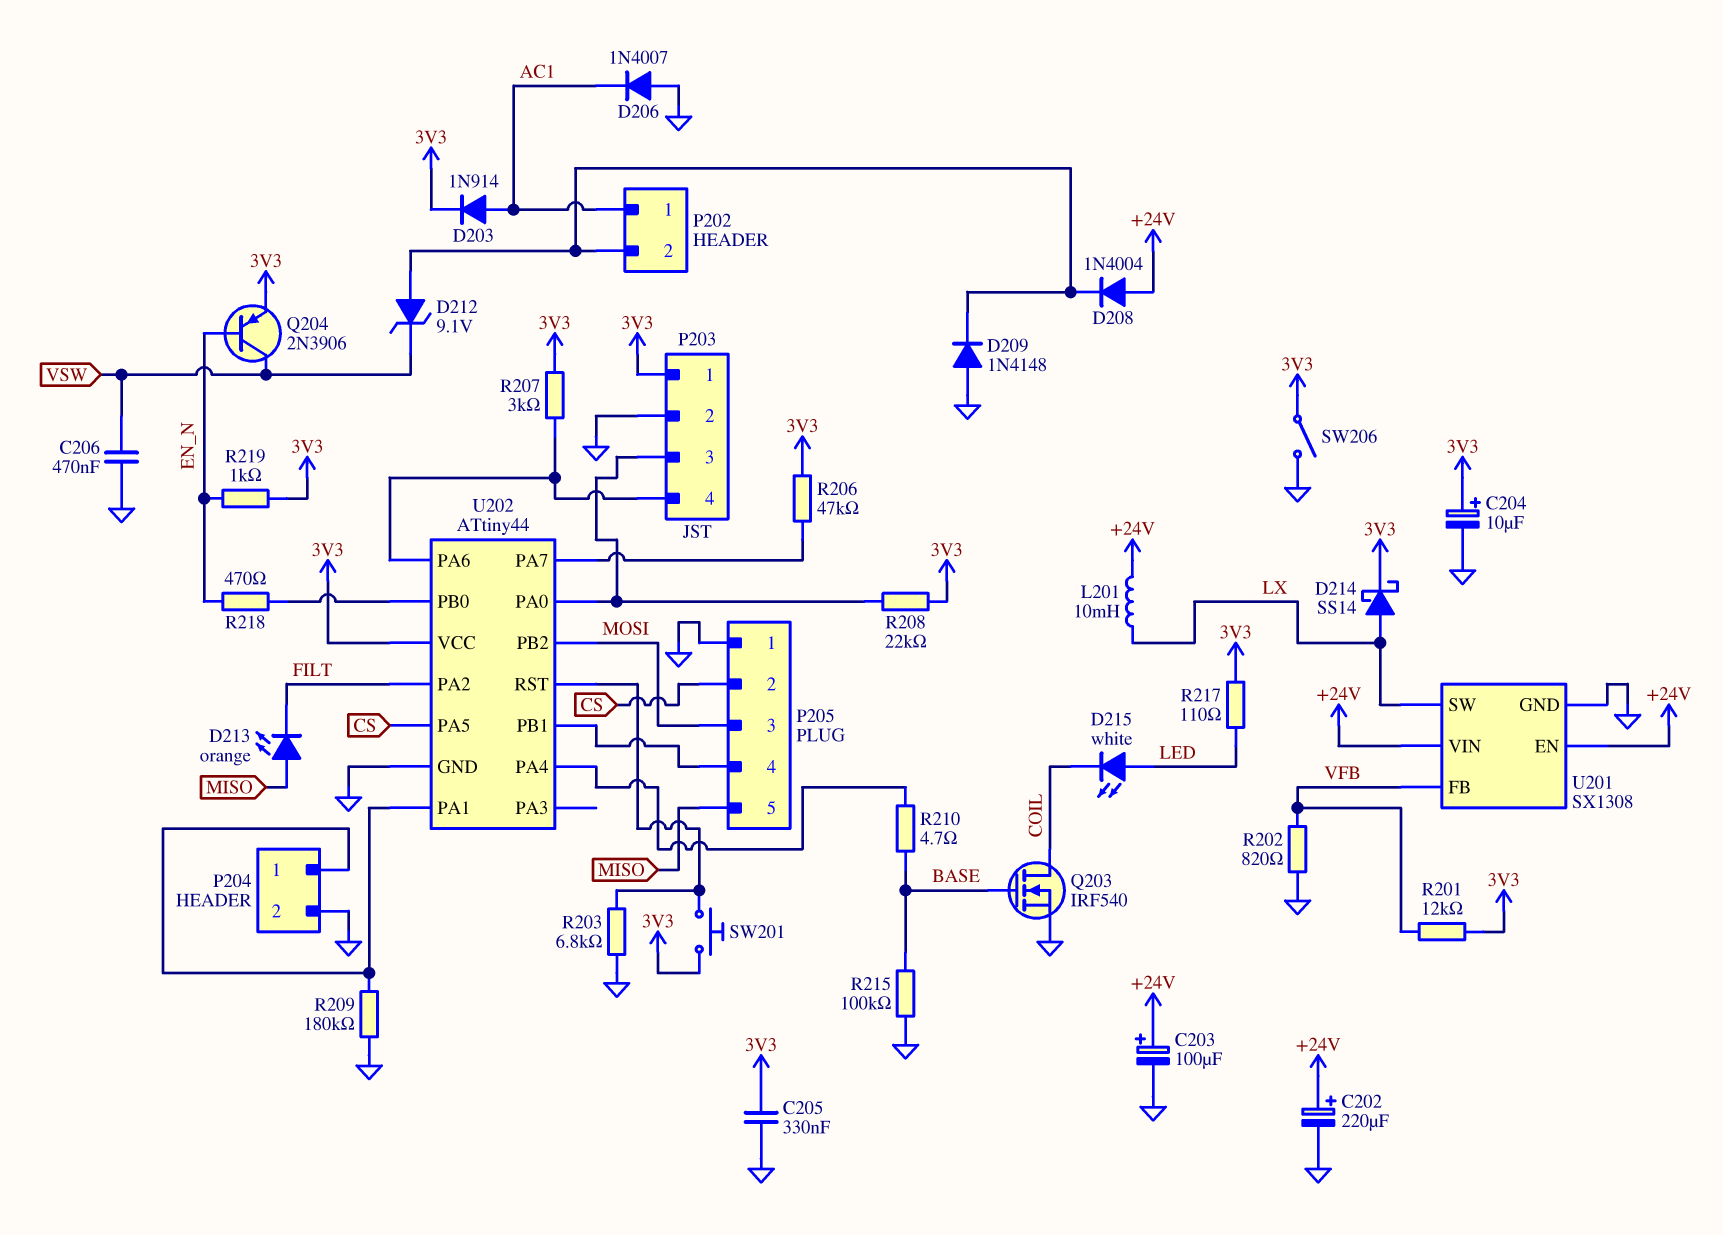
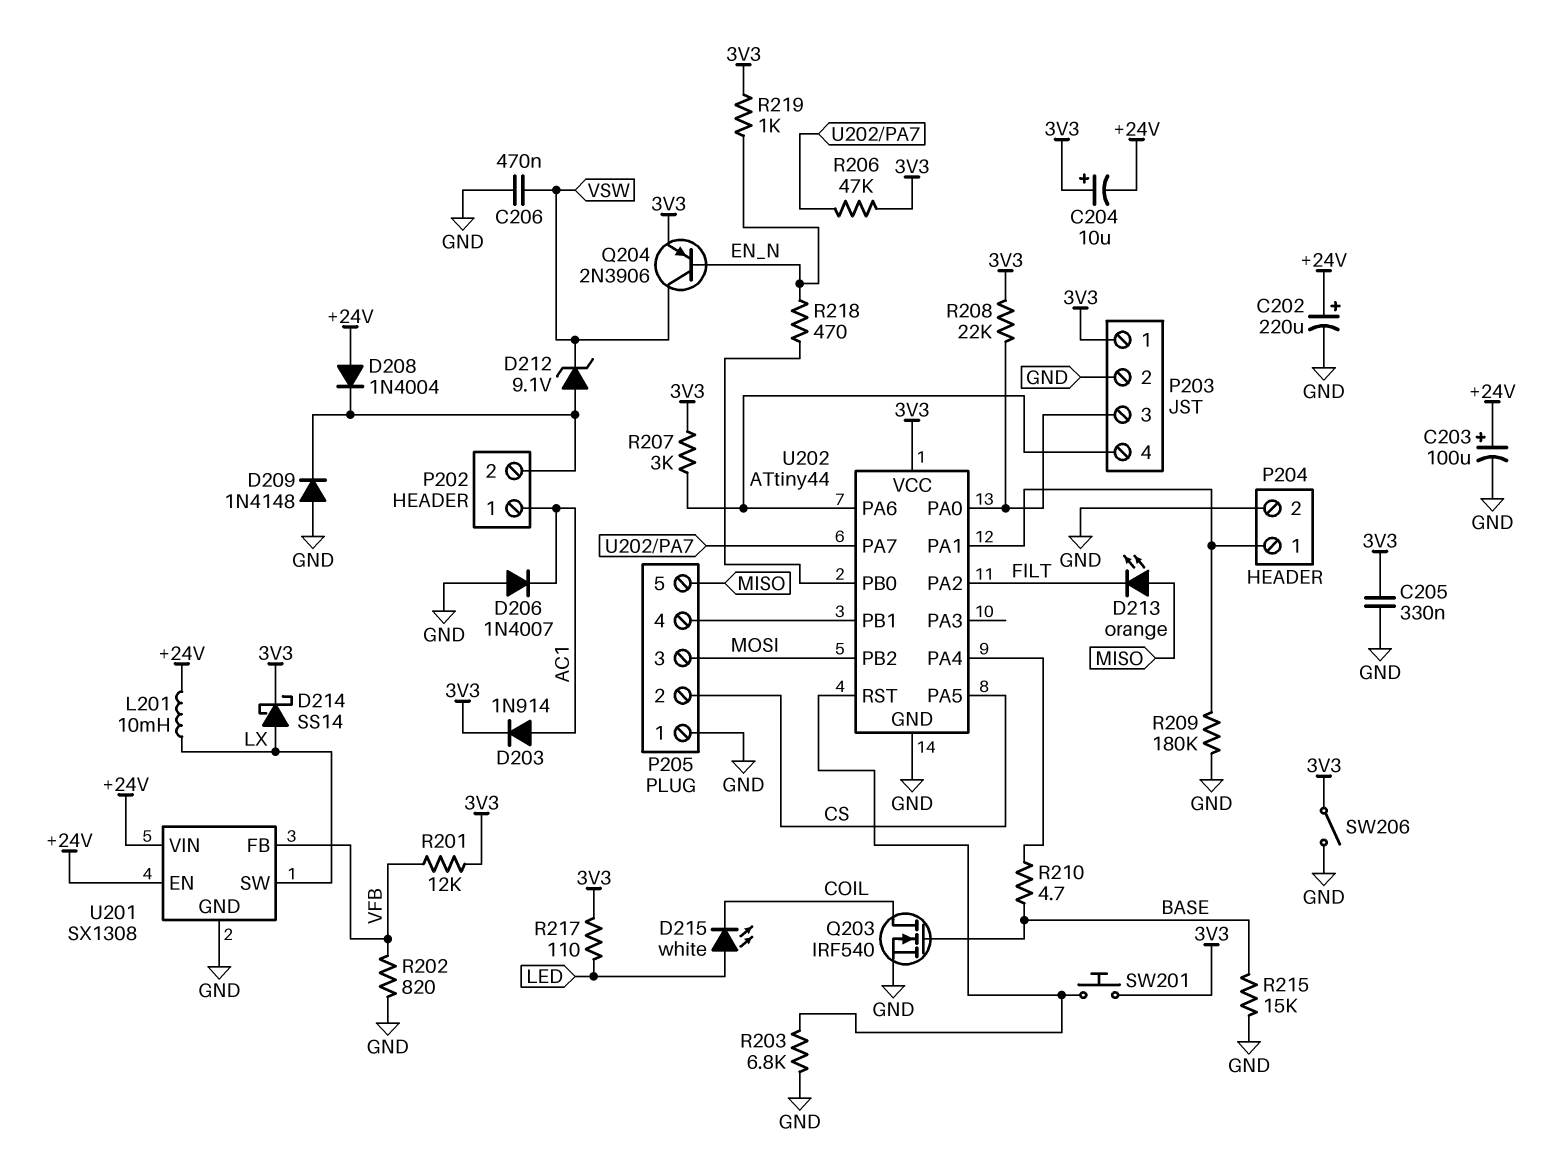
C204: 10uF (plus 3V3, minus GND) -> 10uF (plus 3V3, minus +24V)
R215: 100k (BASE, GND) -> 15k (BASE, GND)

